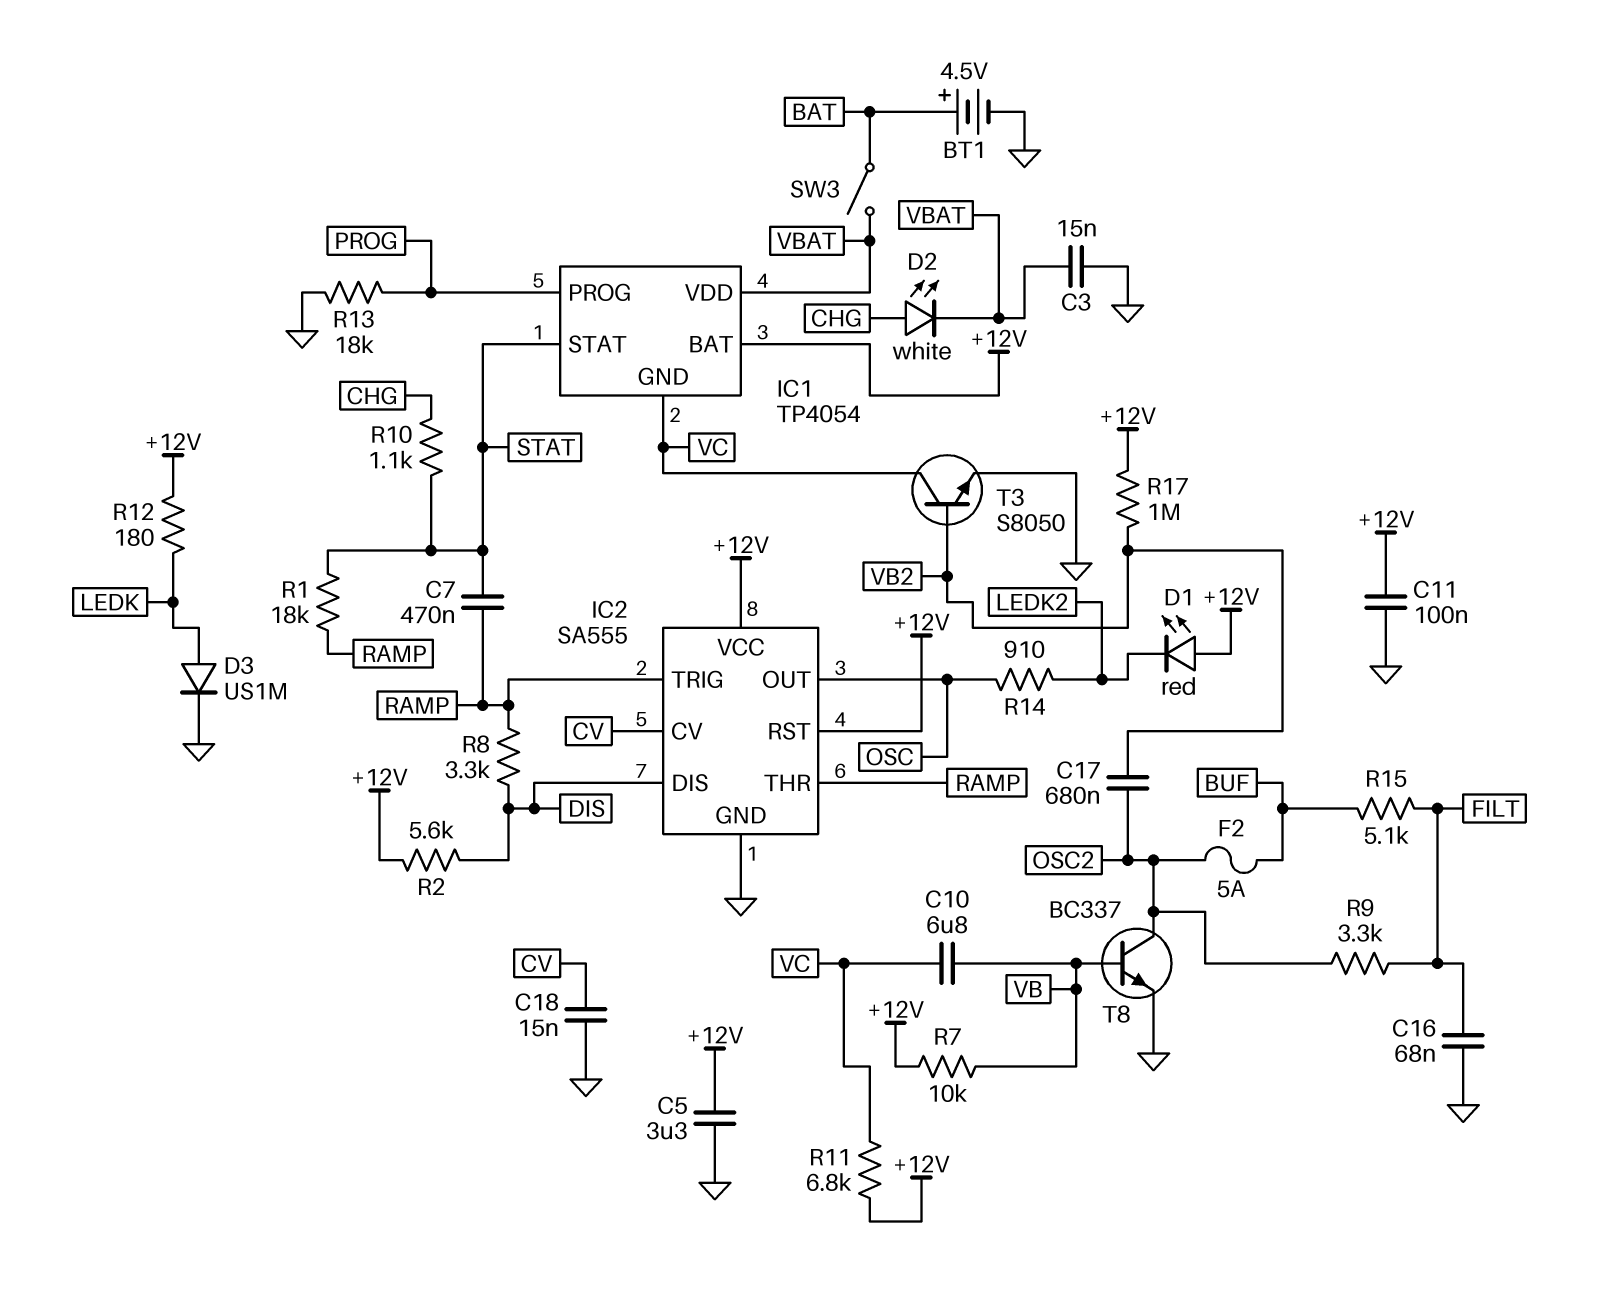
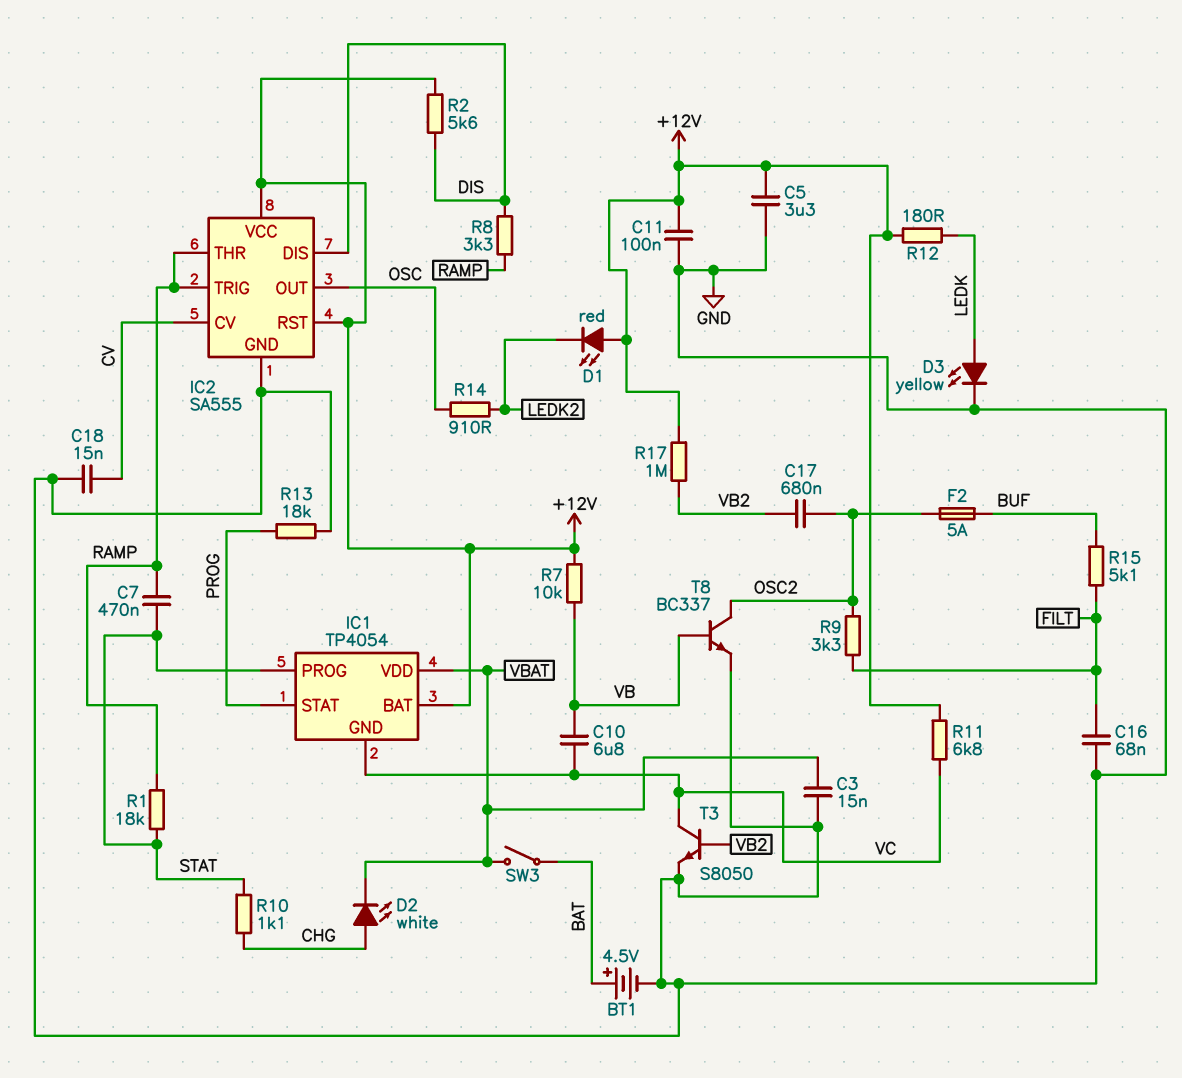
D3: diode US1M (A LEDK, K GND) -> LED yellow (A LEDK, K GND)
IC1 pin PROG: PROG -> STAT
IC1 pin STAT: STAT -> PROG

